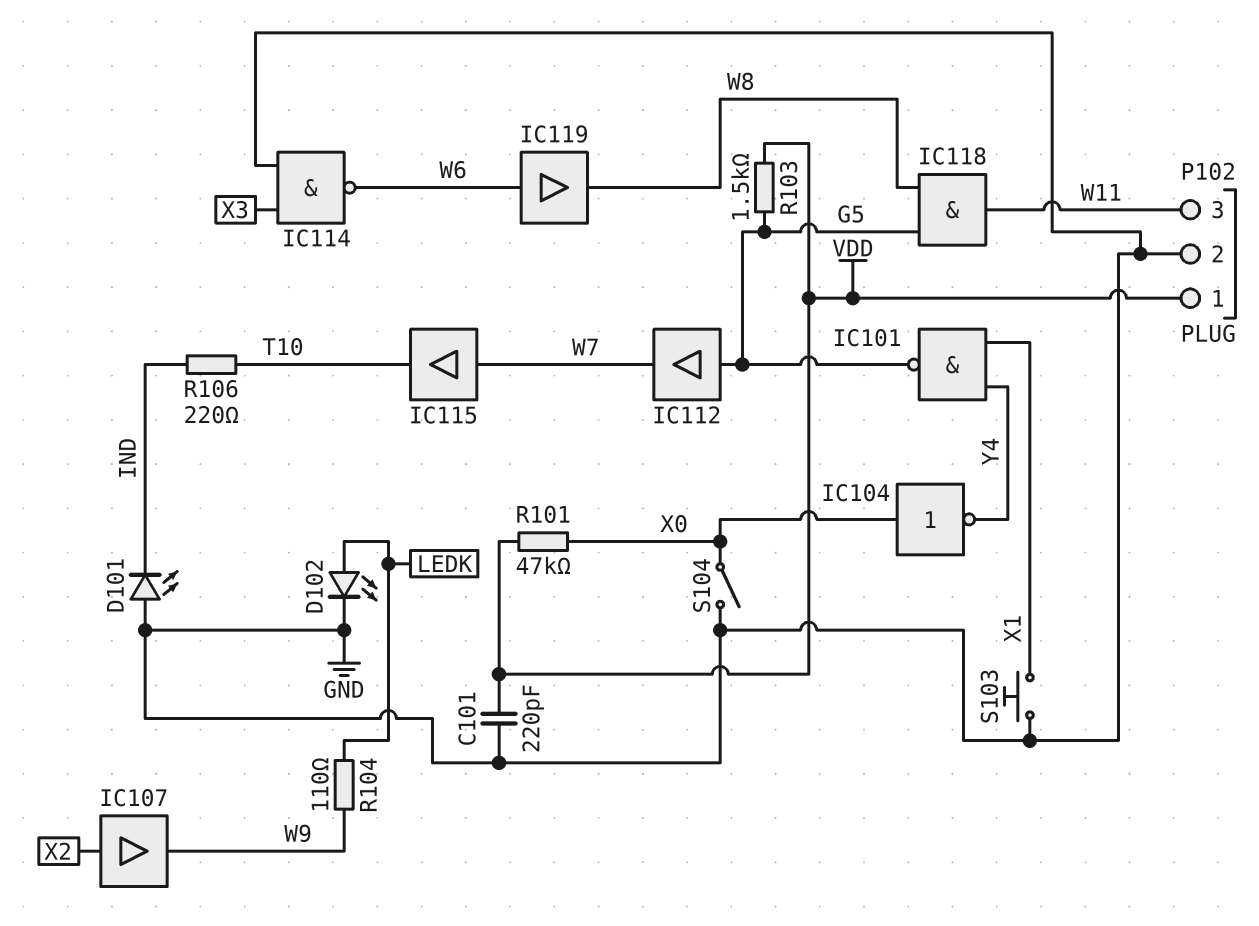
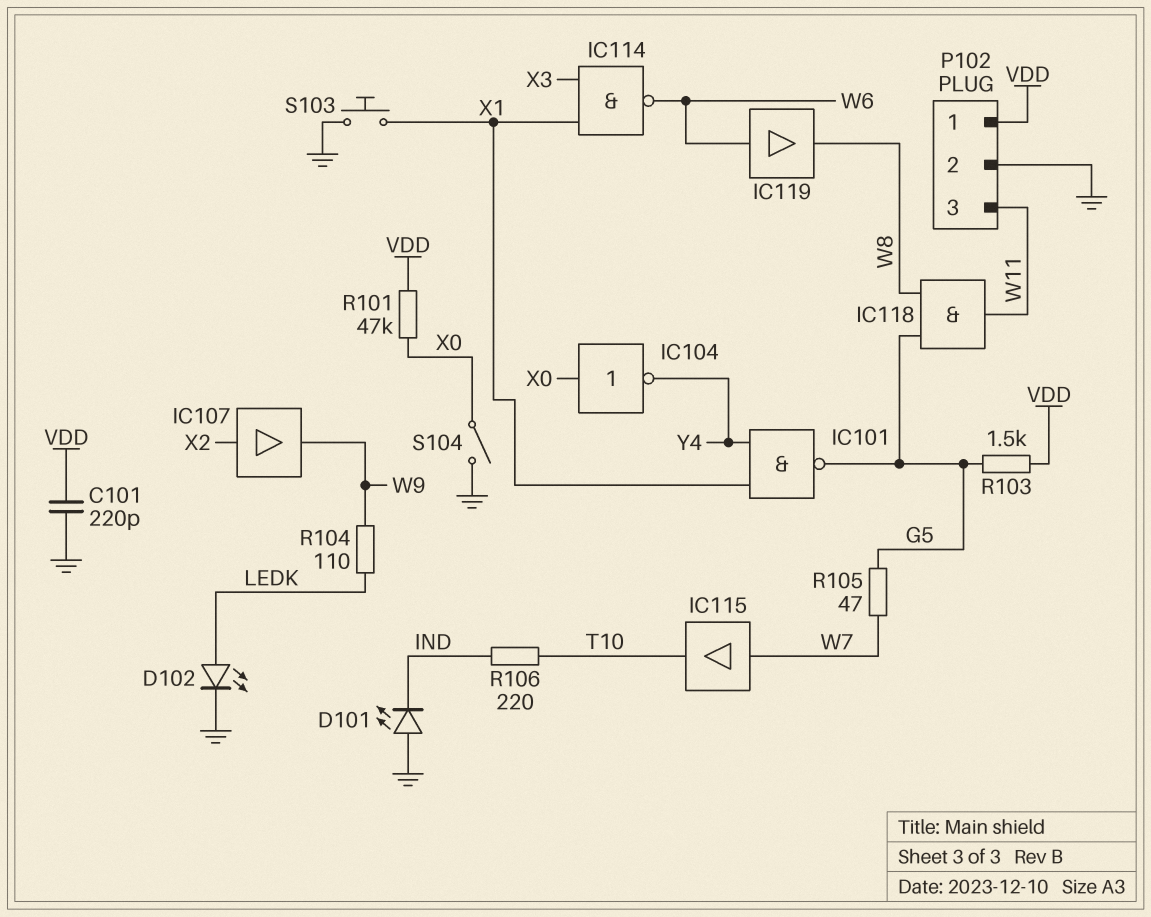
IC112: buffer (in G5, out W7) -> none
IC114: NAND (in GND, in X3, out W6) -> NAND (in X1, in X3, out W6)
R105: none -> 47 (G5, W7)

